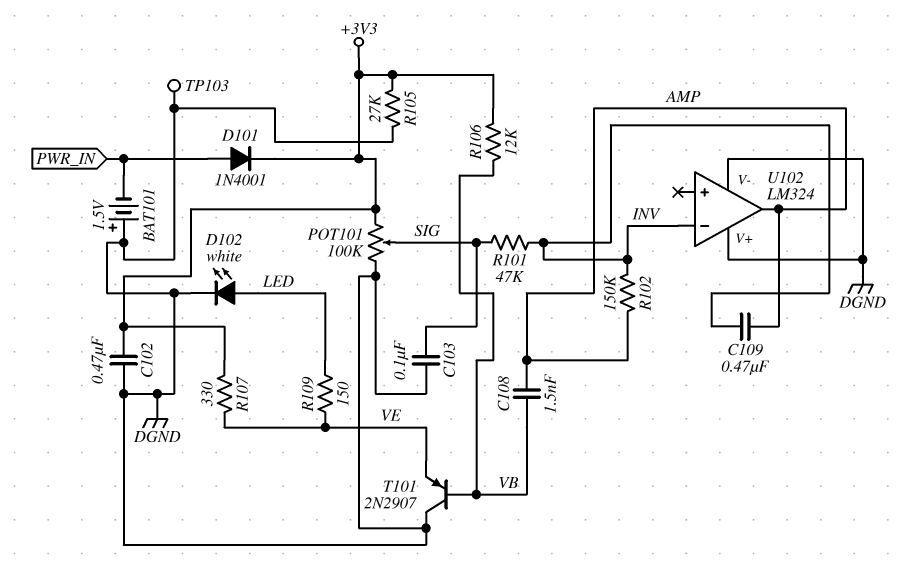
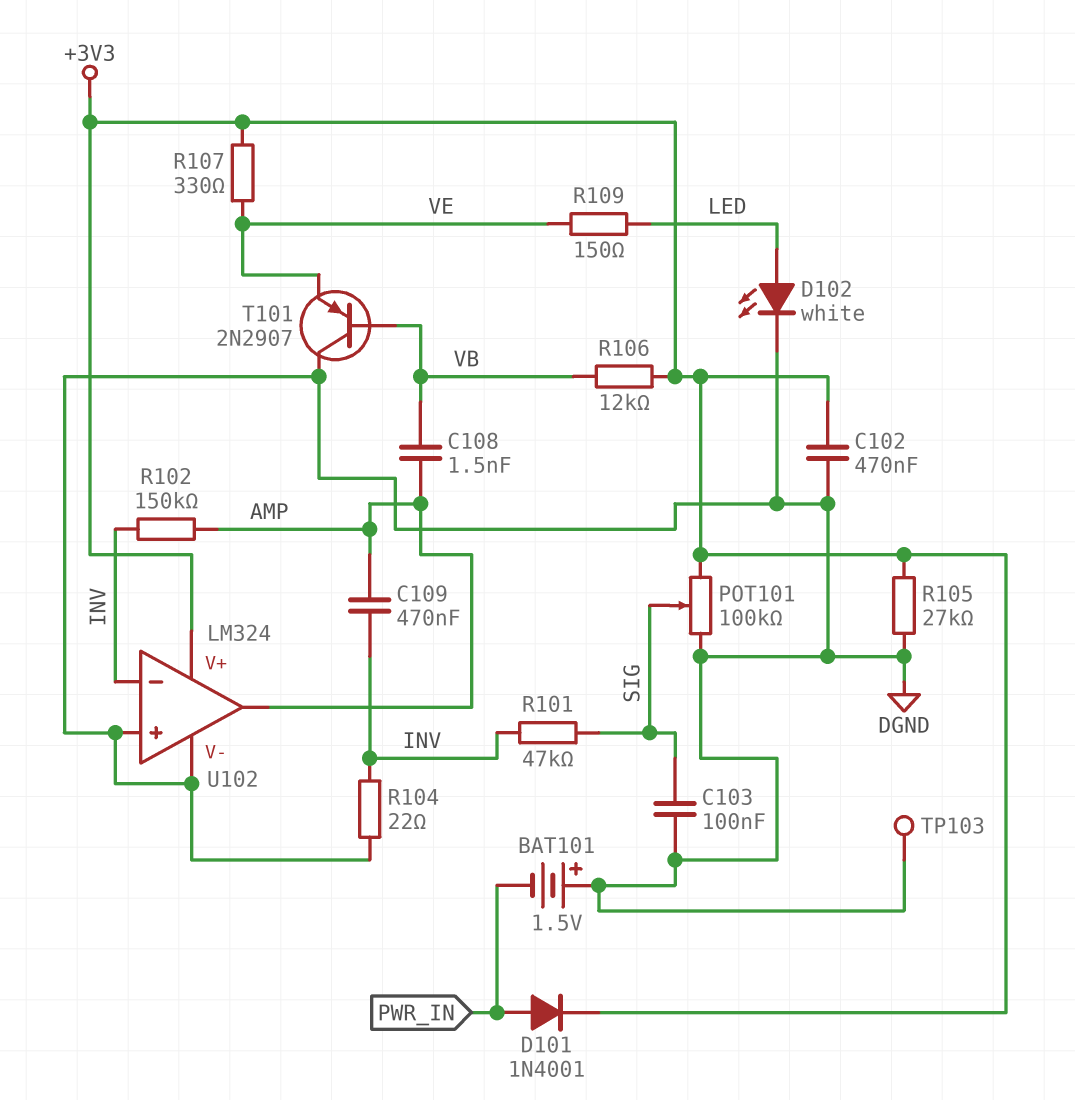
R104: none -> 22 (DGND, INV)
U102 pin V+: DGND -> +3V3
U102 pin in+: none -> DGND

